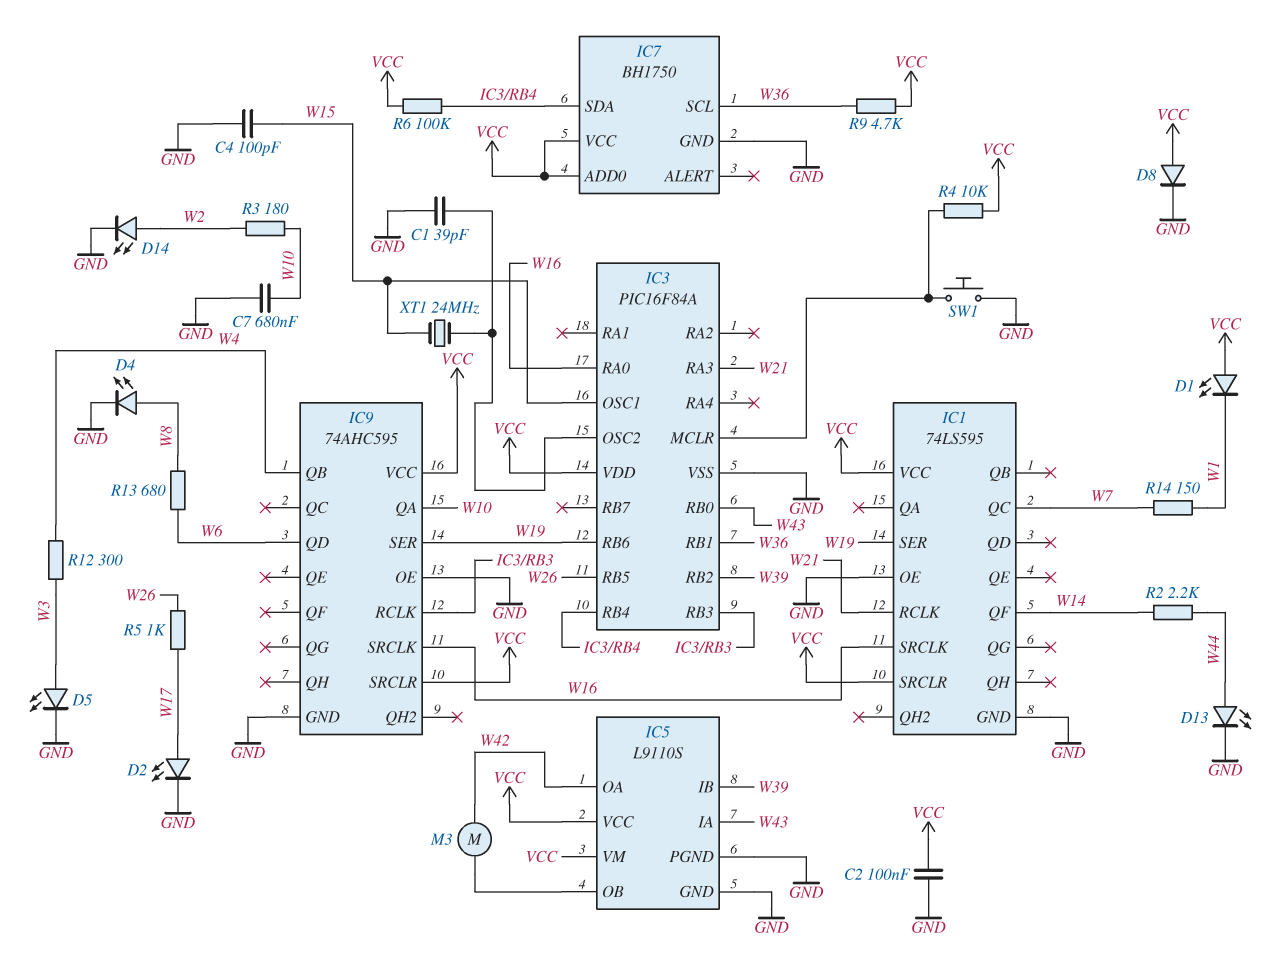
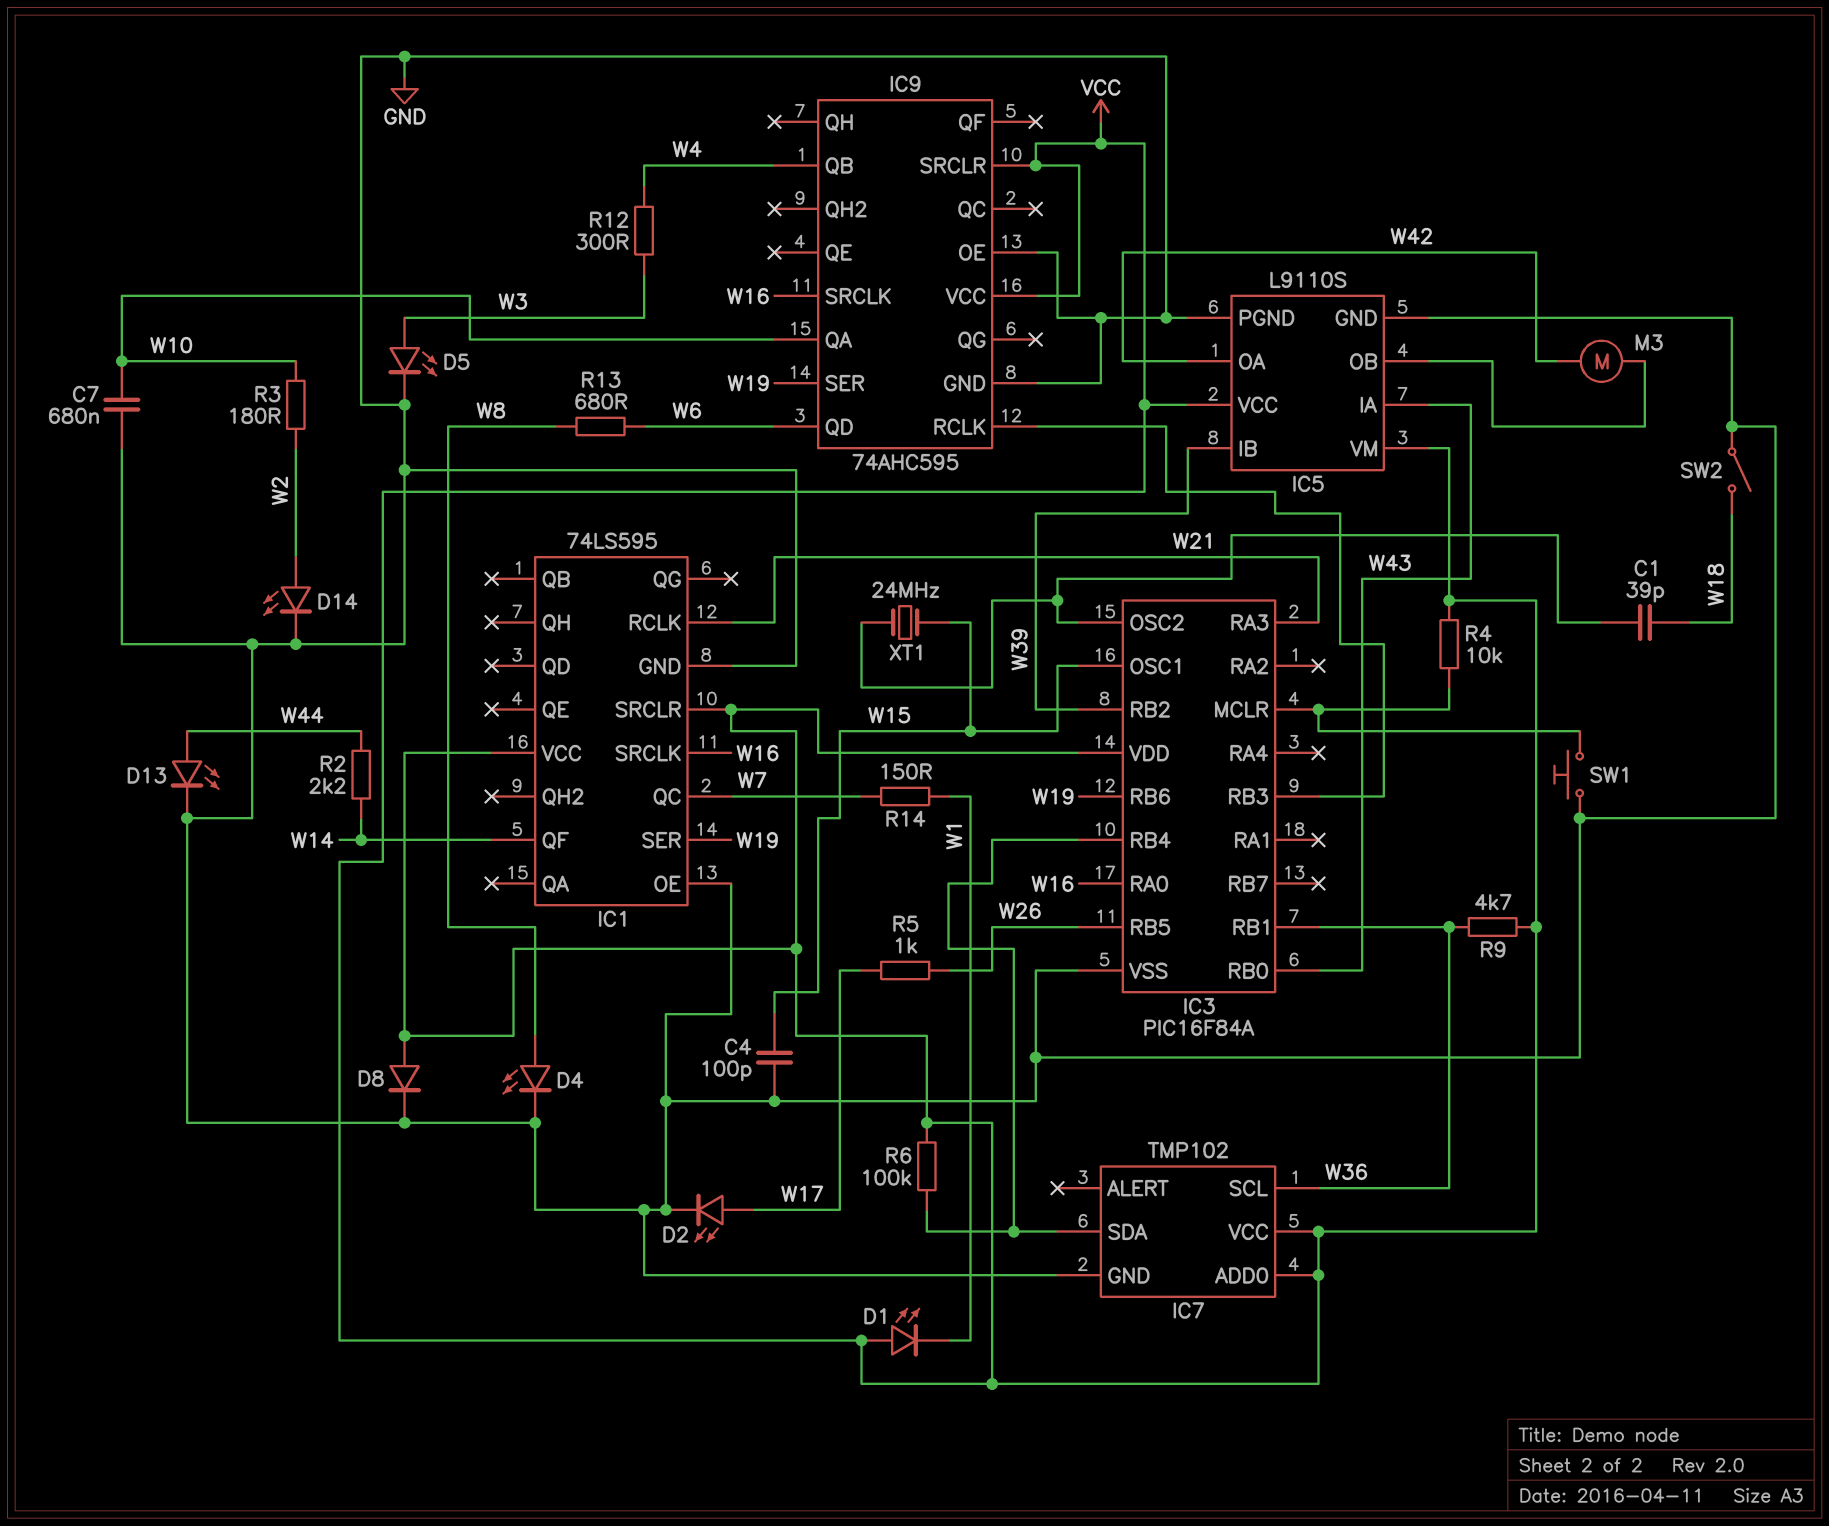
C1: 39pF (GND, IC3/OSC2) -> 39pF (IC3/OSC2, W18)
C2: 100nF (GND, VCC) -> none
IC7: BH1750 -> TMP102
SW2: none -> switch (GND, W18)

